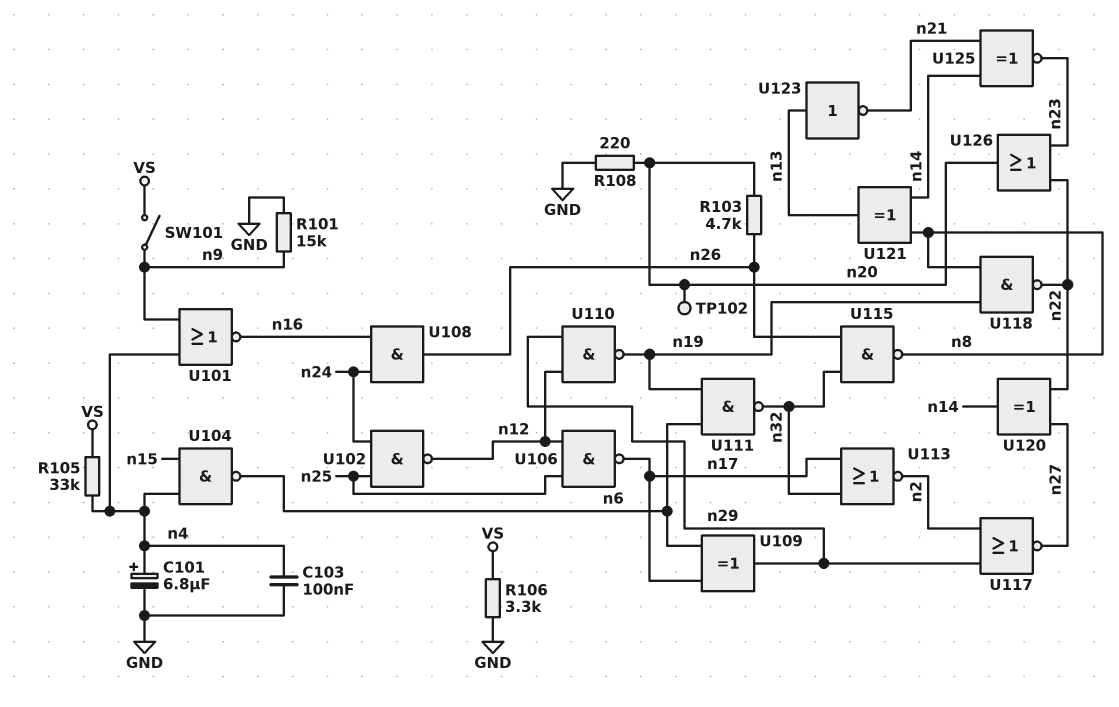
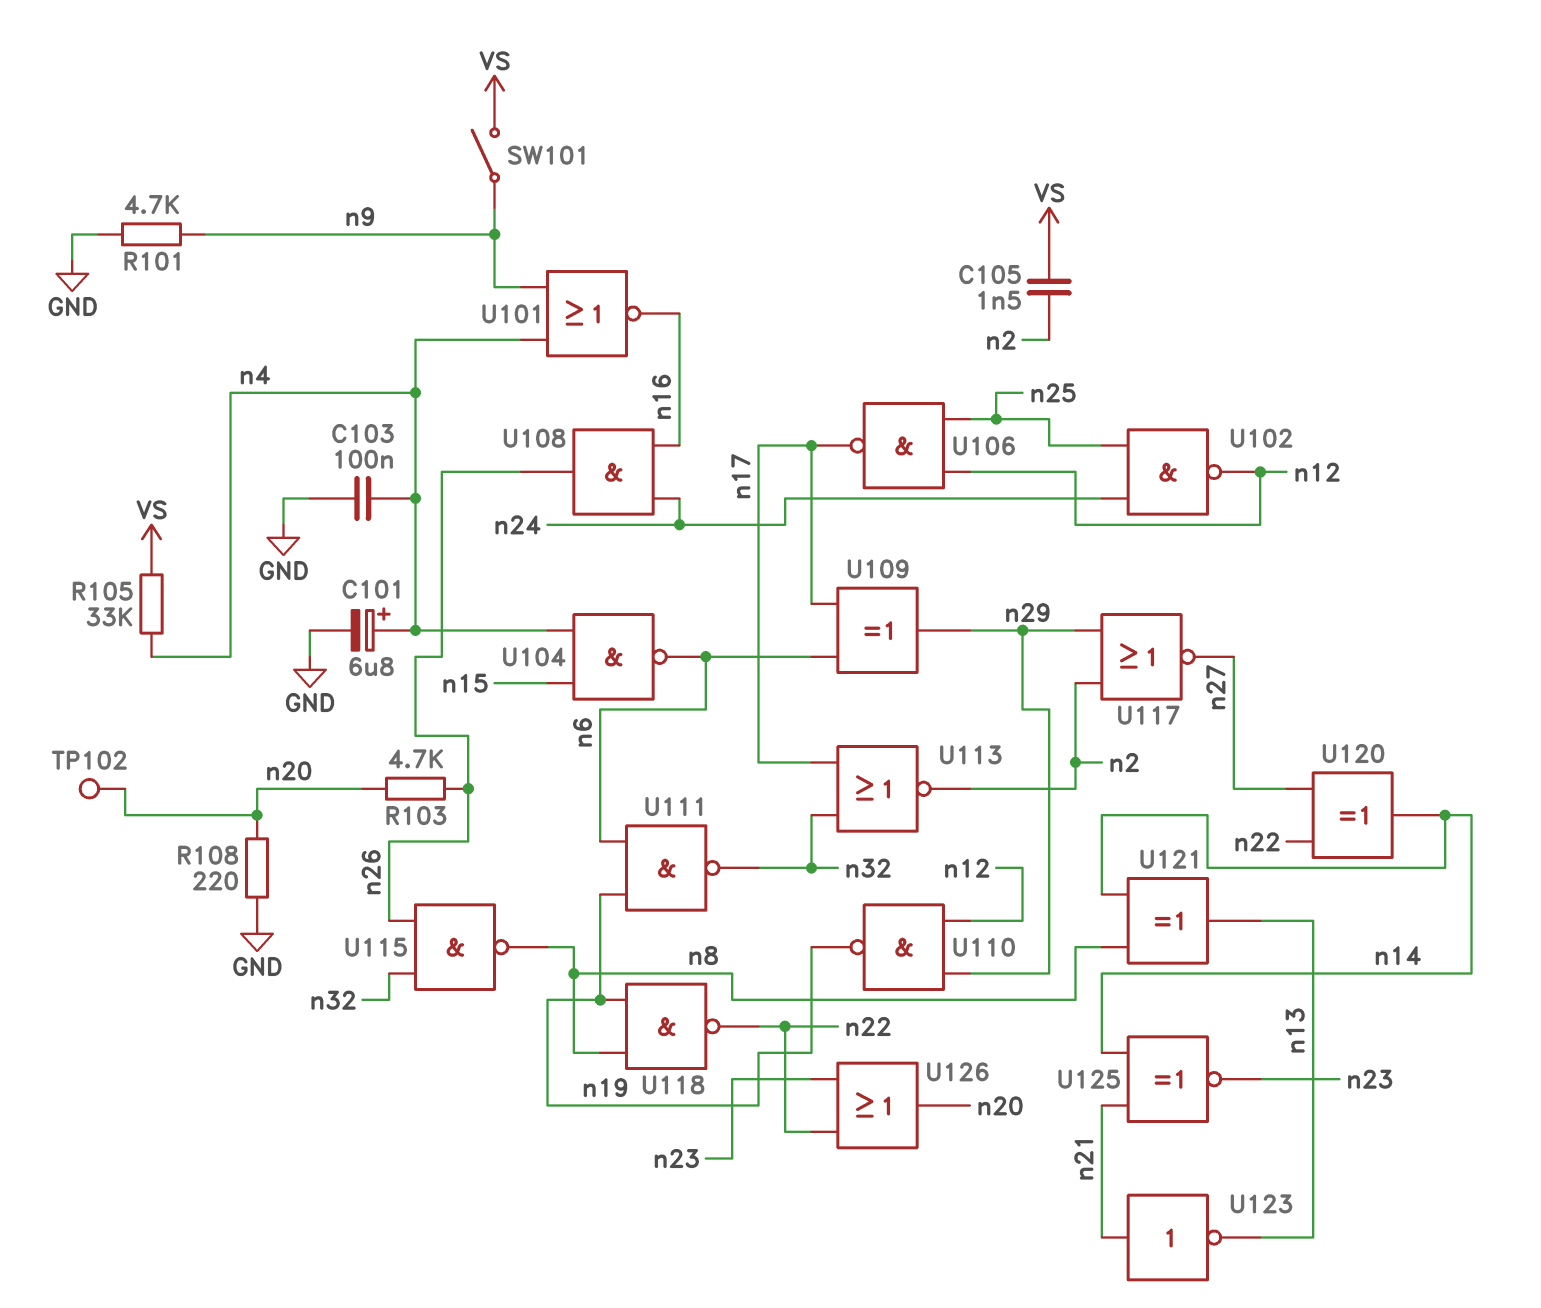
C105: none -> 1.5nF (VS, n2)
R101: 15k (GND, n9) -> 4.7k (GND, n9)
R106: 3.3k (GND, VS) -> none
U123: NOT (in n13, out n21) -> NOT (in n21, out n13)

